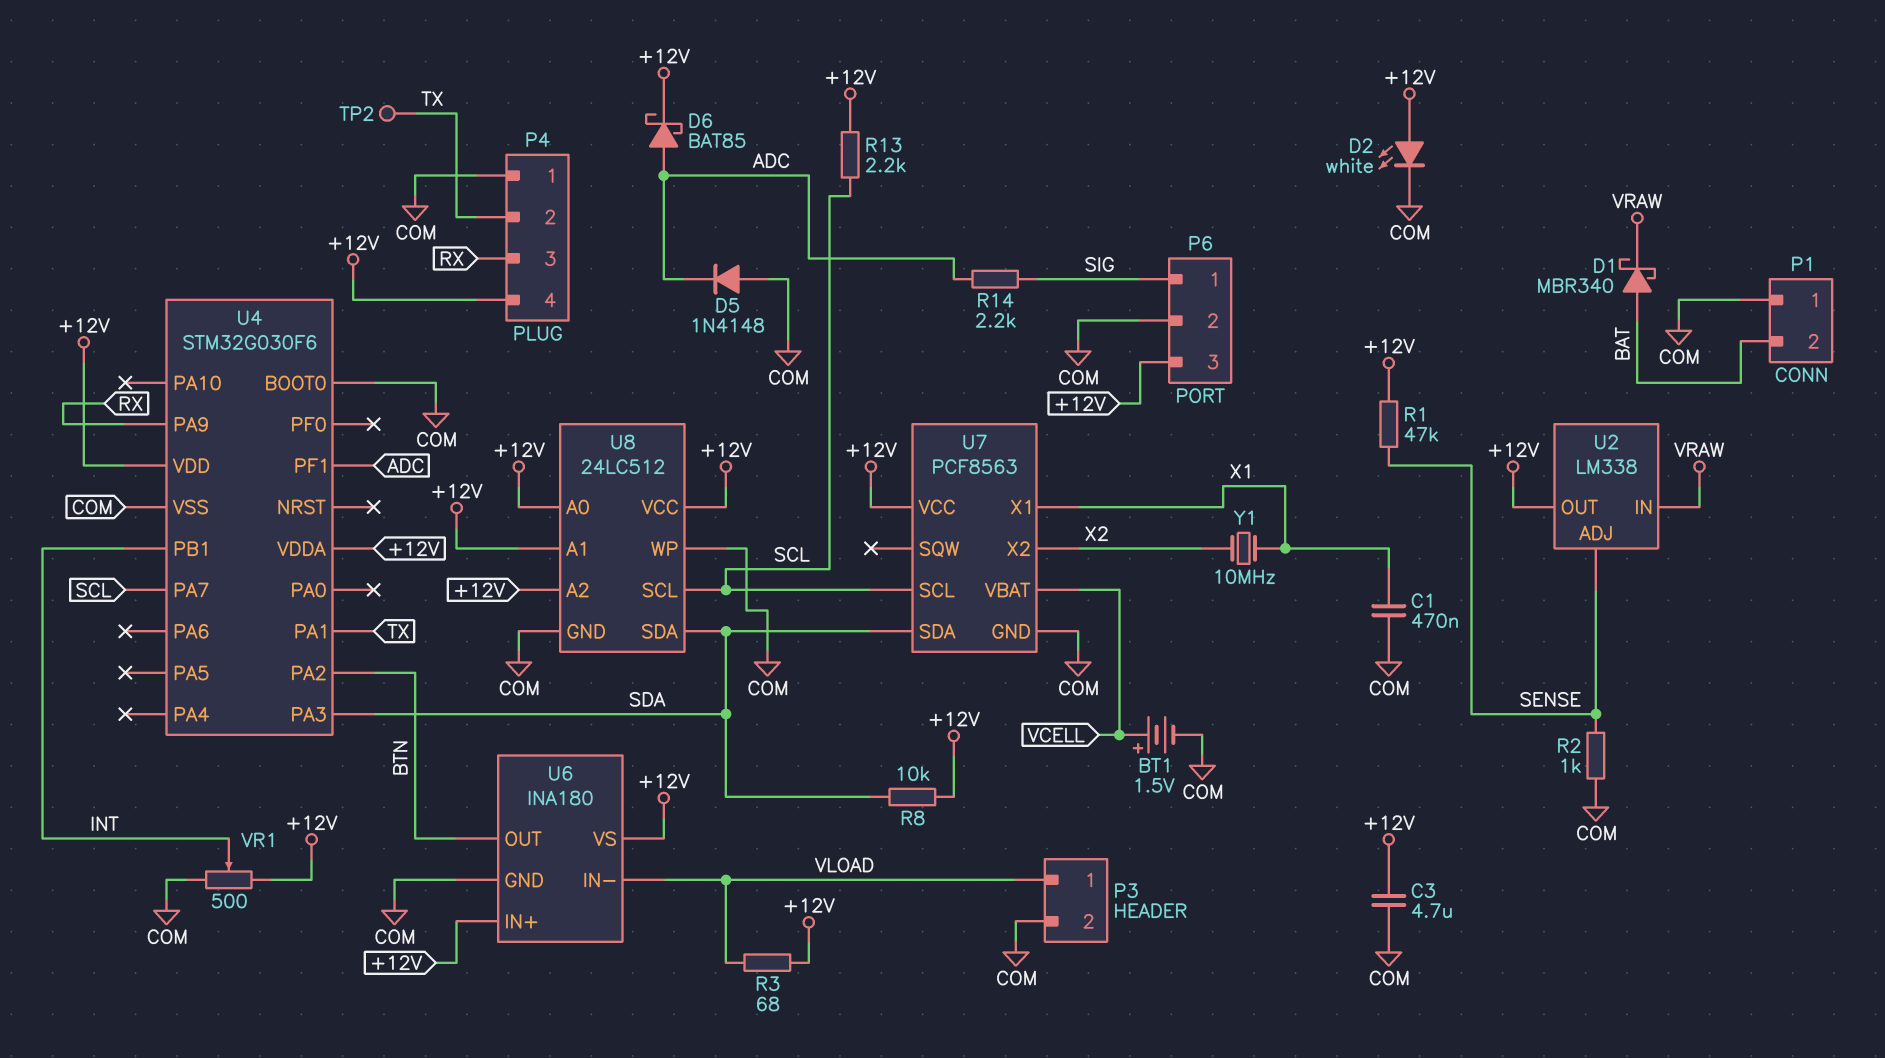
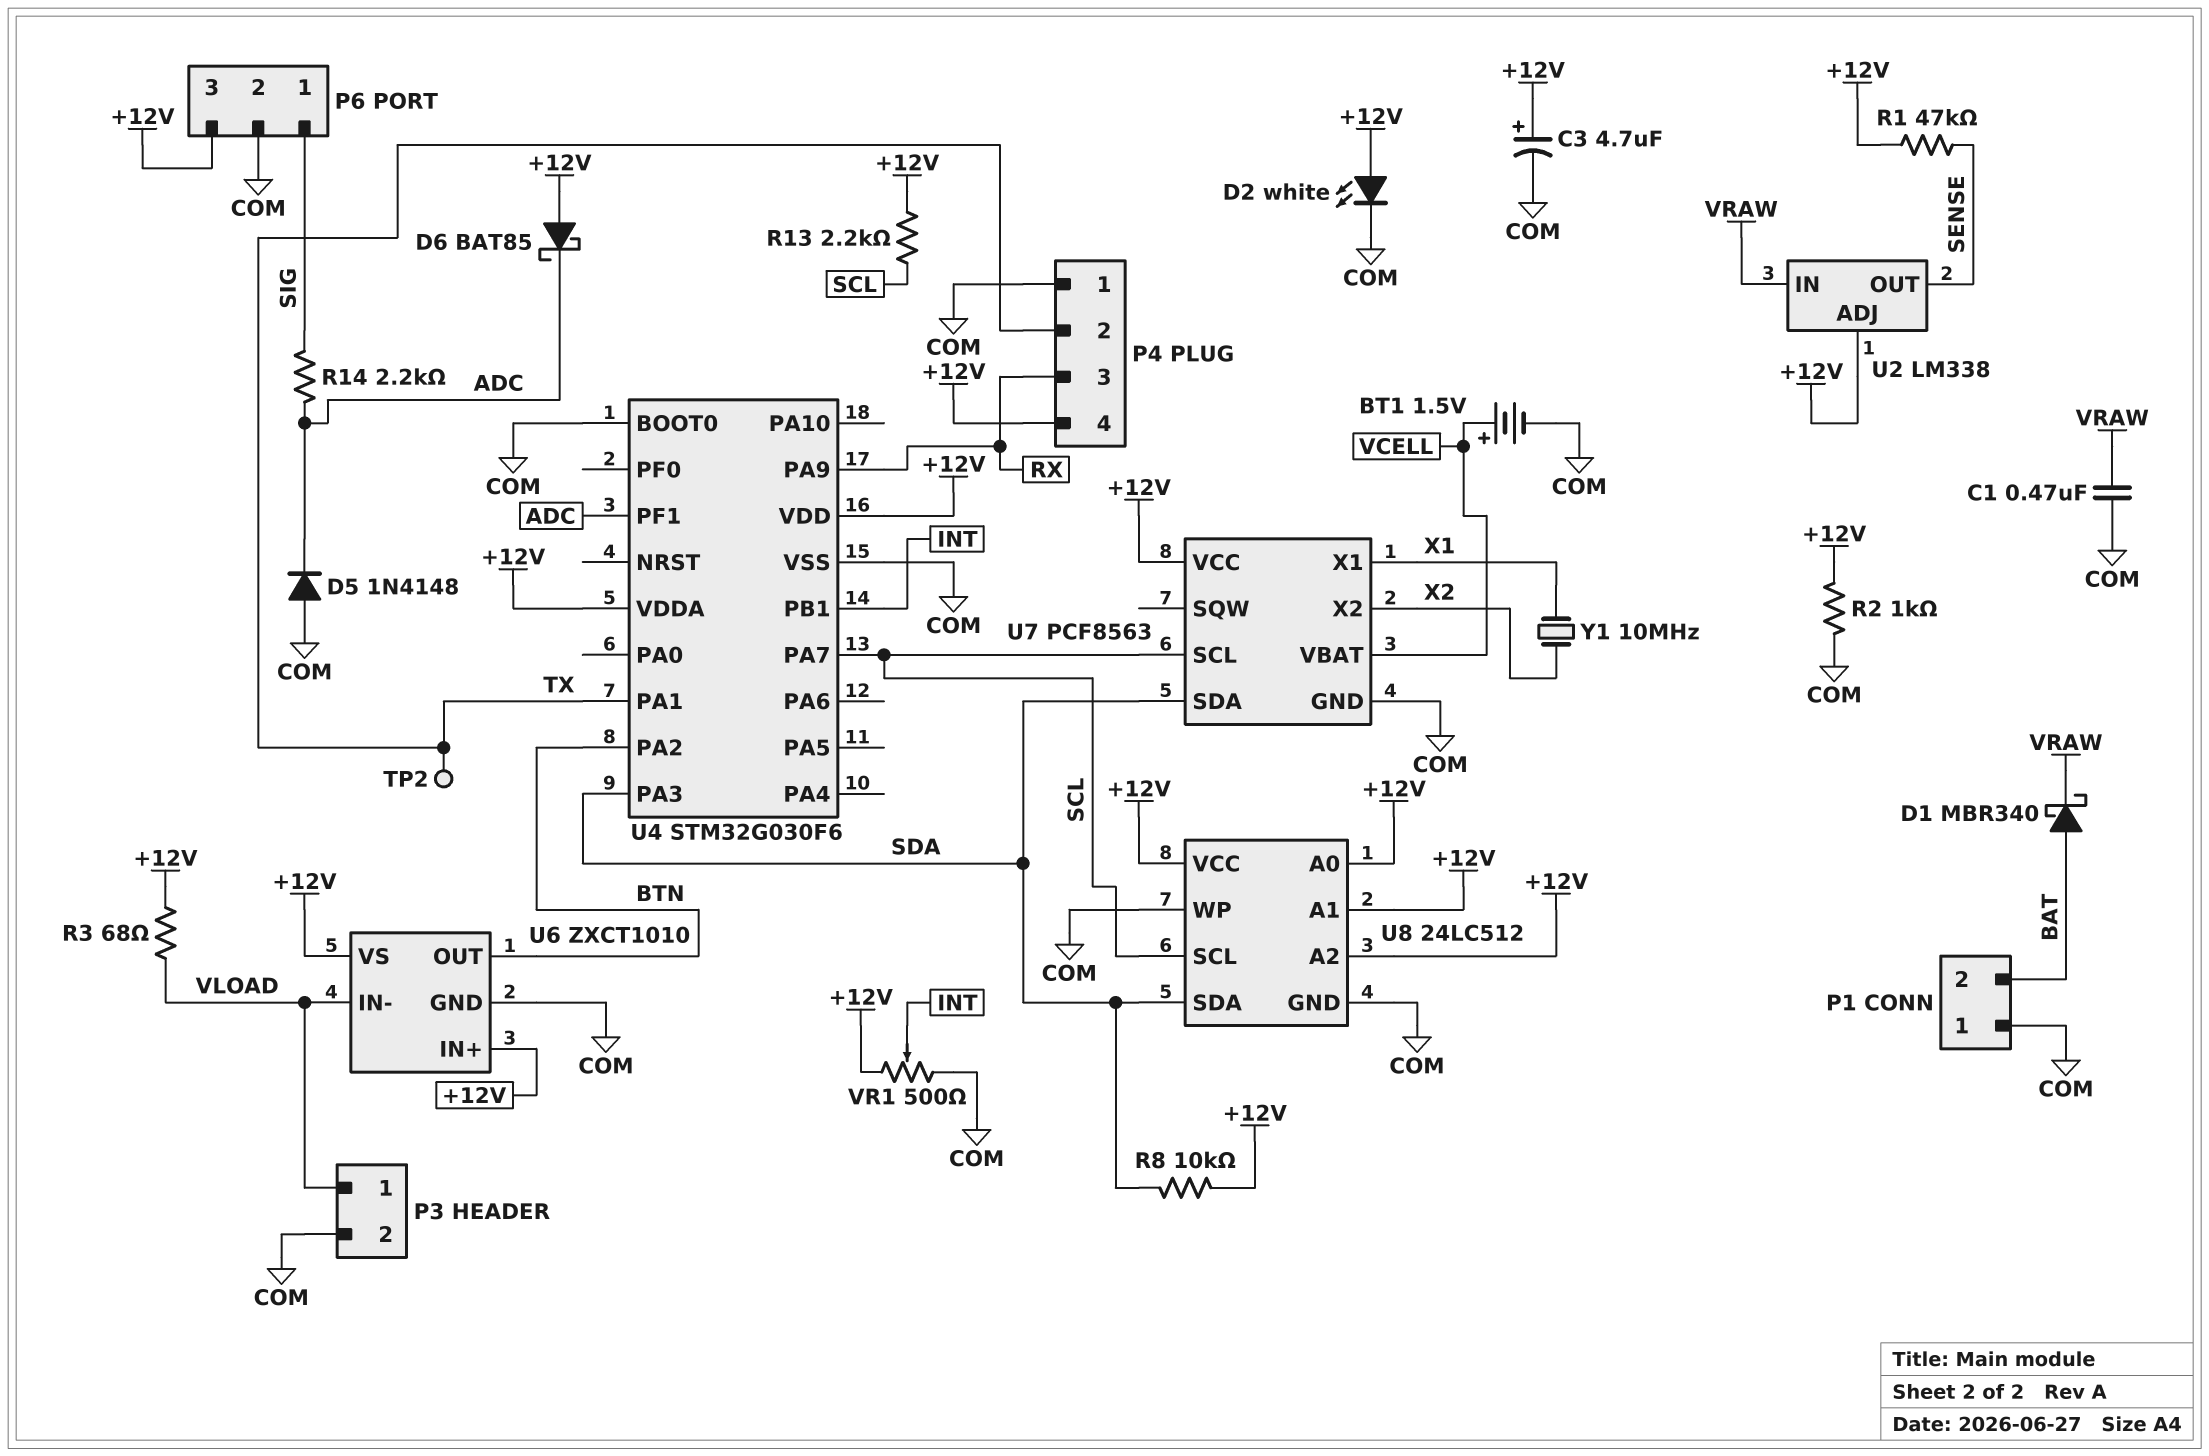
C1: 470nF (COM, X1) -> 470nF (COM, VRAW)
C3: 4.7uF (+12V, COM) -> 4.7uF (plus +12V, minus COM)
D6: schottky BAT85 (A ADC, K +12V) -> schottky BAT85 (A +12V, K ADC)
R2: 1k (COM, SENSE) -> 1k (+12V, COM)
U2 pin ADJ: SENSE -> +12V
U2 pin OUT: +12V -> SENSE
U6: INA180 -> ZXCT1010

